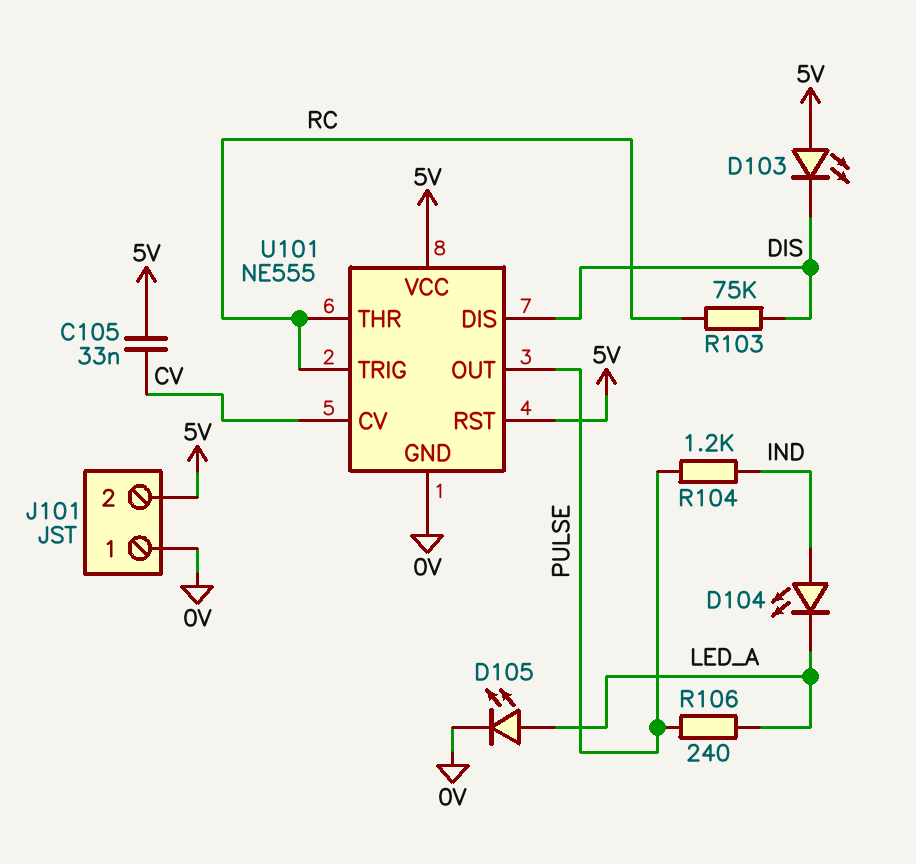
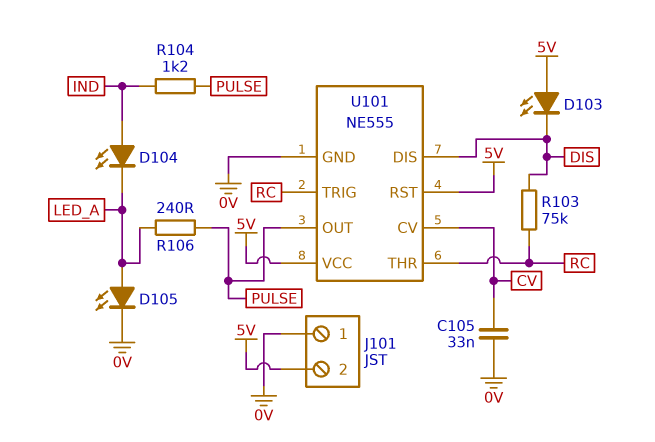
C105: 33nF (5V, CV) -> 33nF (0V, CV)

